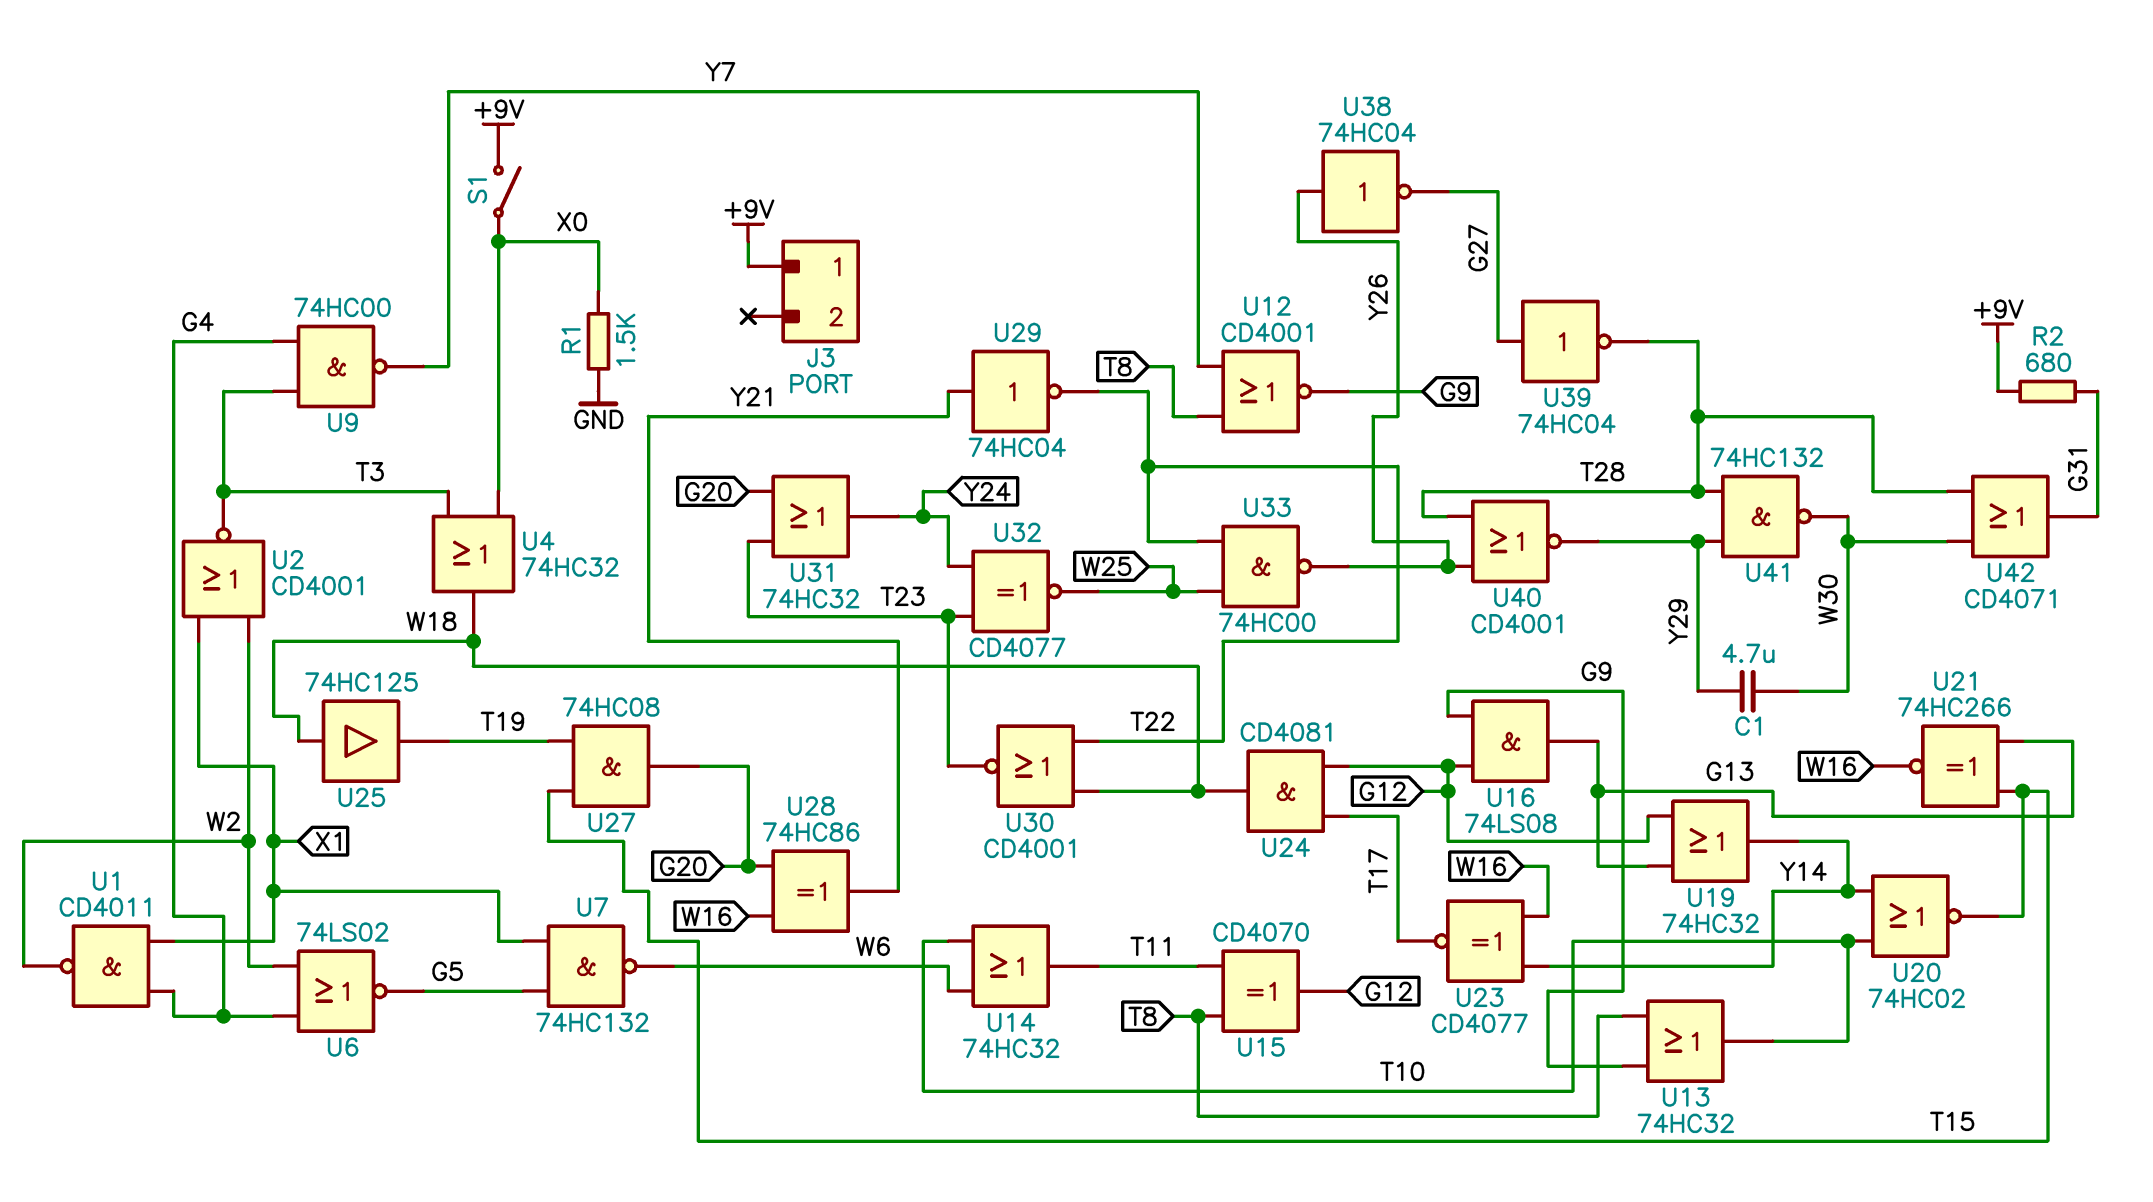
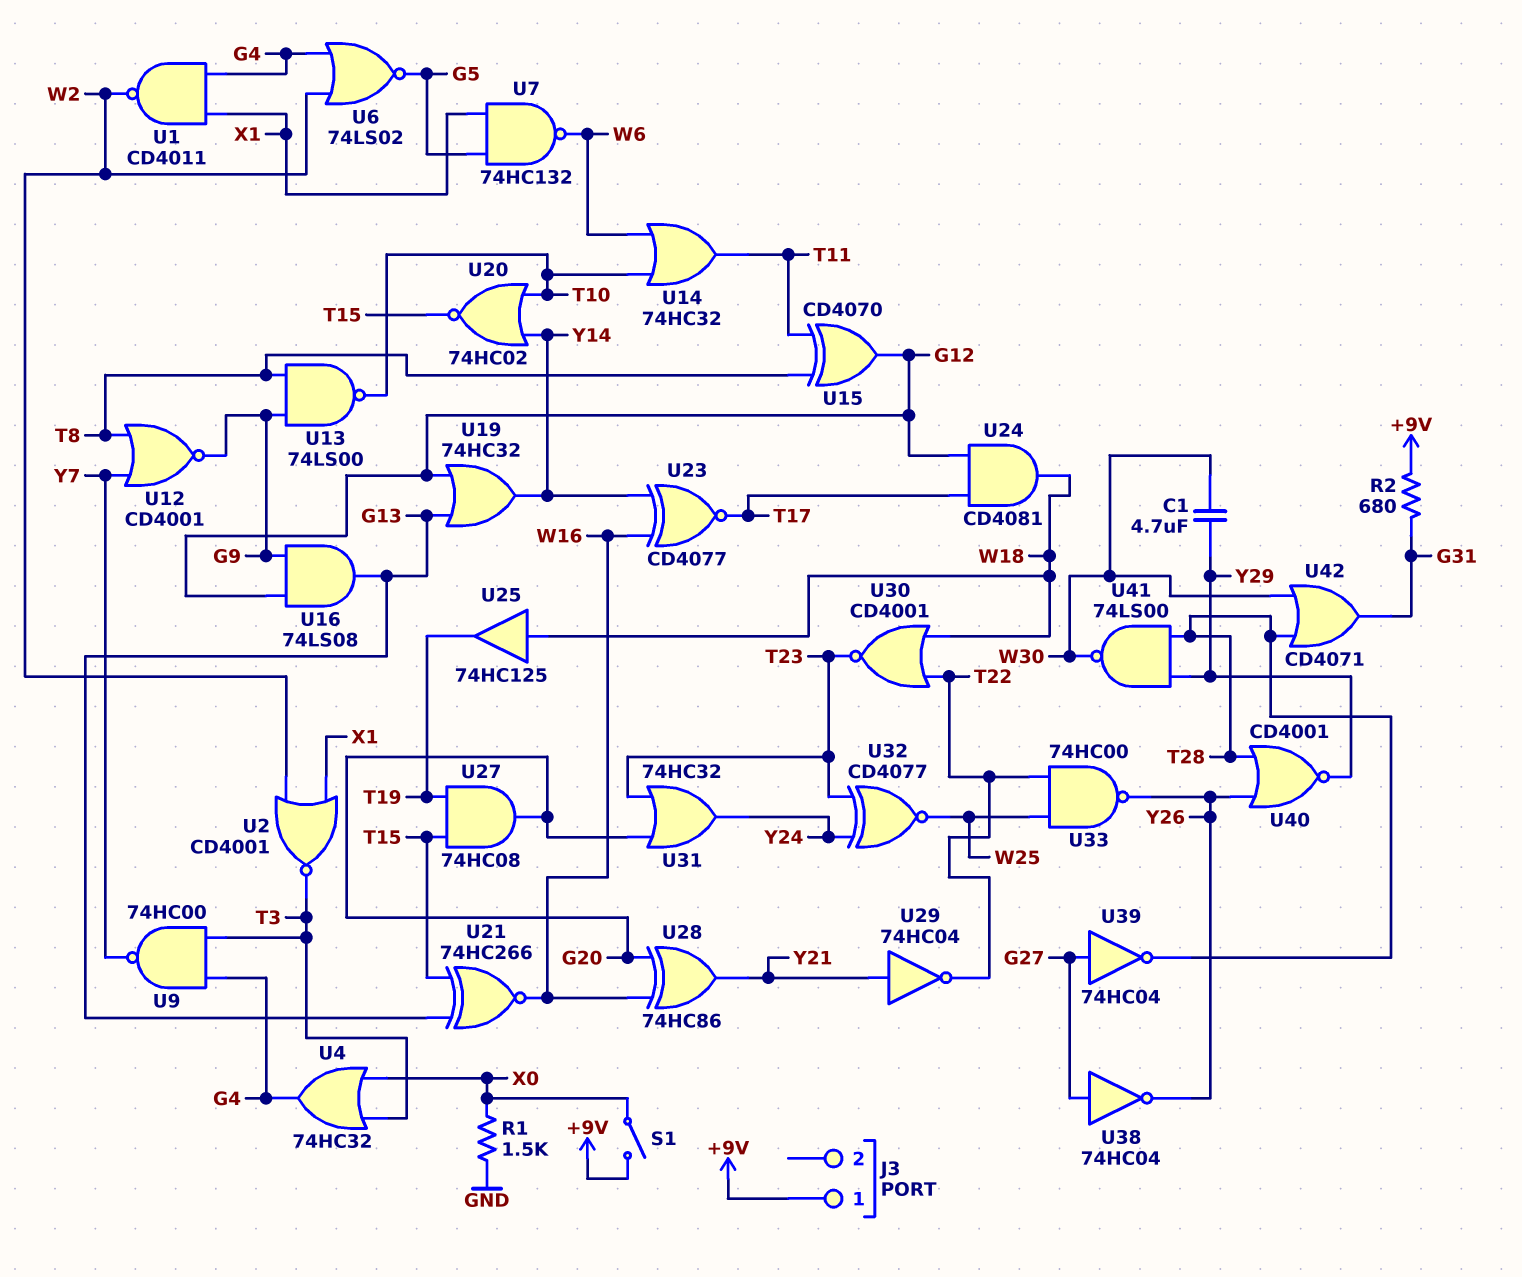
U4: OR 74HC32 (in T3, in X0, out W18) -> OR 74HC32 (in T3, in X0, out G4)
U13: OR 74HC32 (in G9, in T8, out T10) -> NAND 74LS00 (in G9, in T8, out T10)
U38: NOT 74HC04 (in Y26, out G27) -> NOT 74HC04 (in G27, out Y26)
U41: NAND 74HC132 (in T28, in Y29, out W30) -> NAND 74LS00 (in T28, in Y29, out W30)

